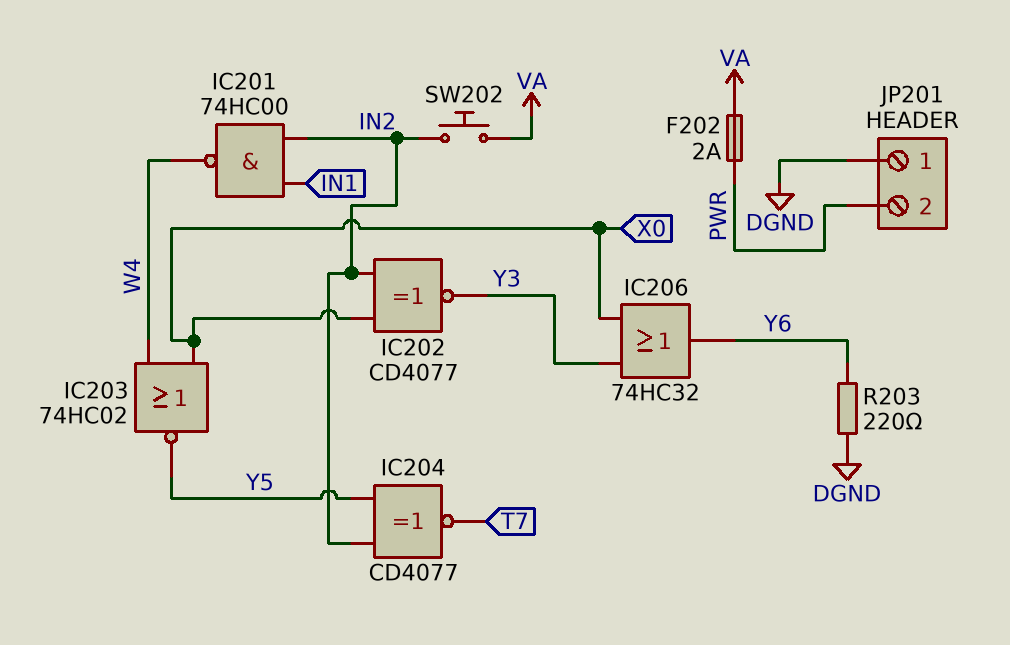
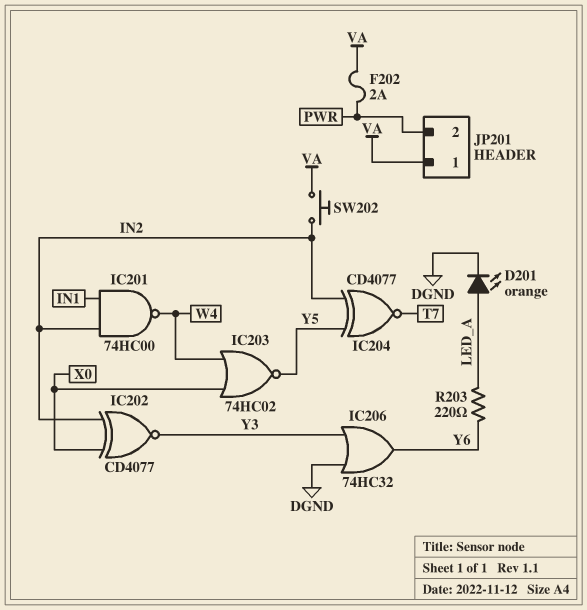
D201: none -> LED orange (A LED_A, K DGND)
IC206: OR 74HC32 (in X0, in Y3, out Y6) -> OR 74HC32 (in DGND, in Y3, out Y6)
JP201 pin 1: DGND -> VA
R203: 220 (DGND, Y6) -> 220 (LED_A, Y6)

